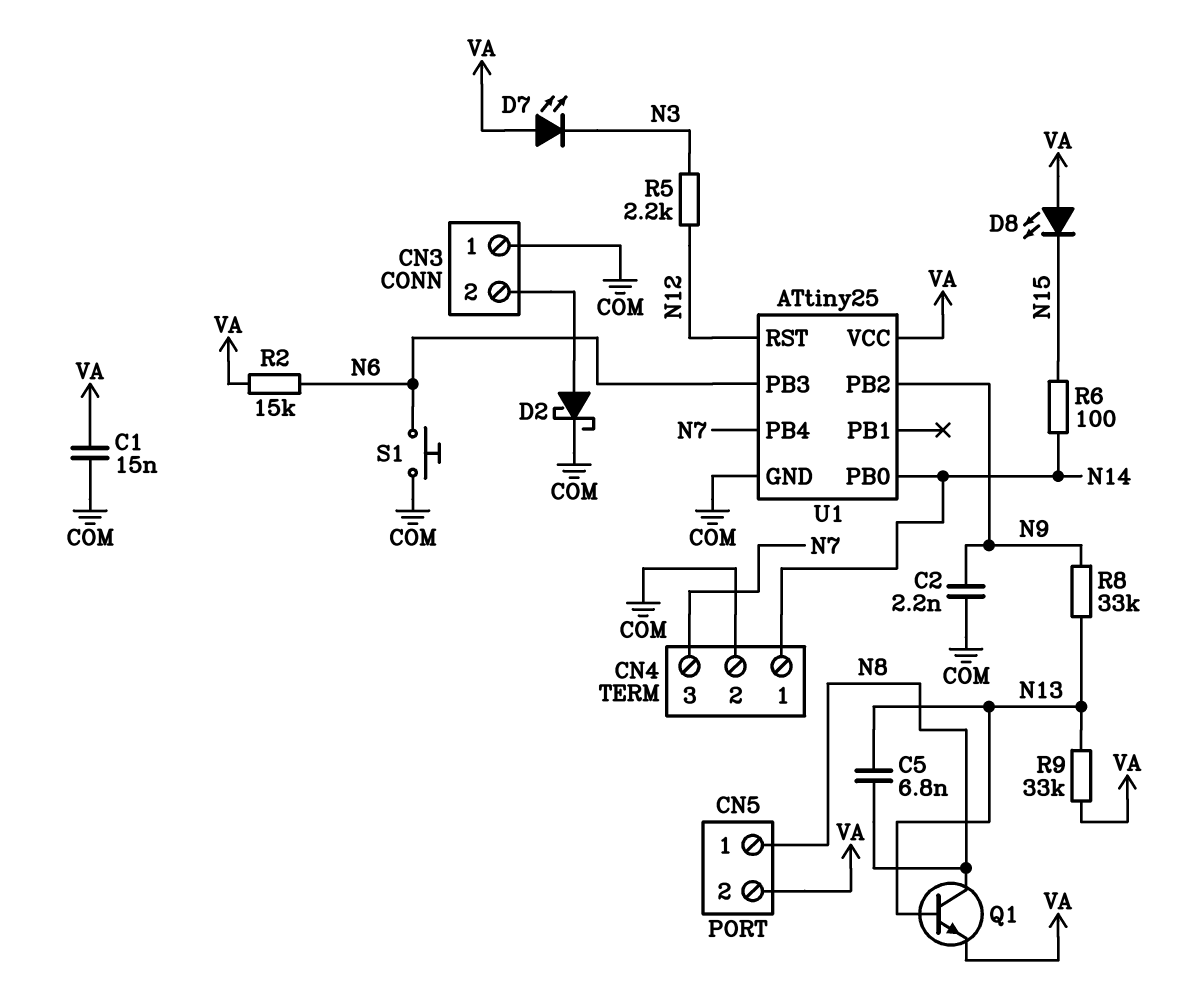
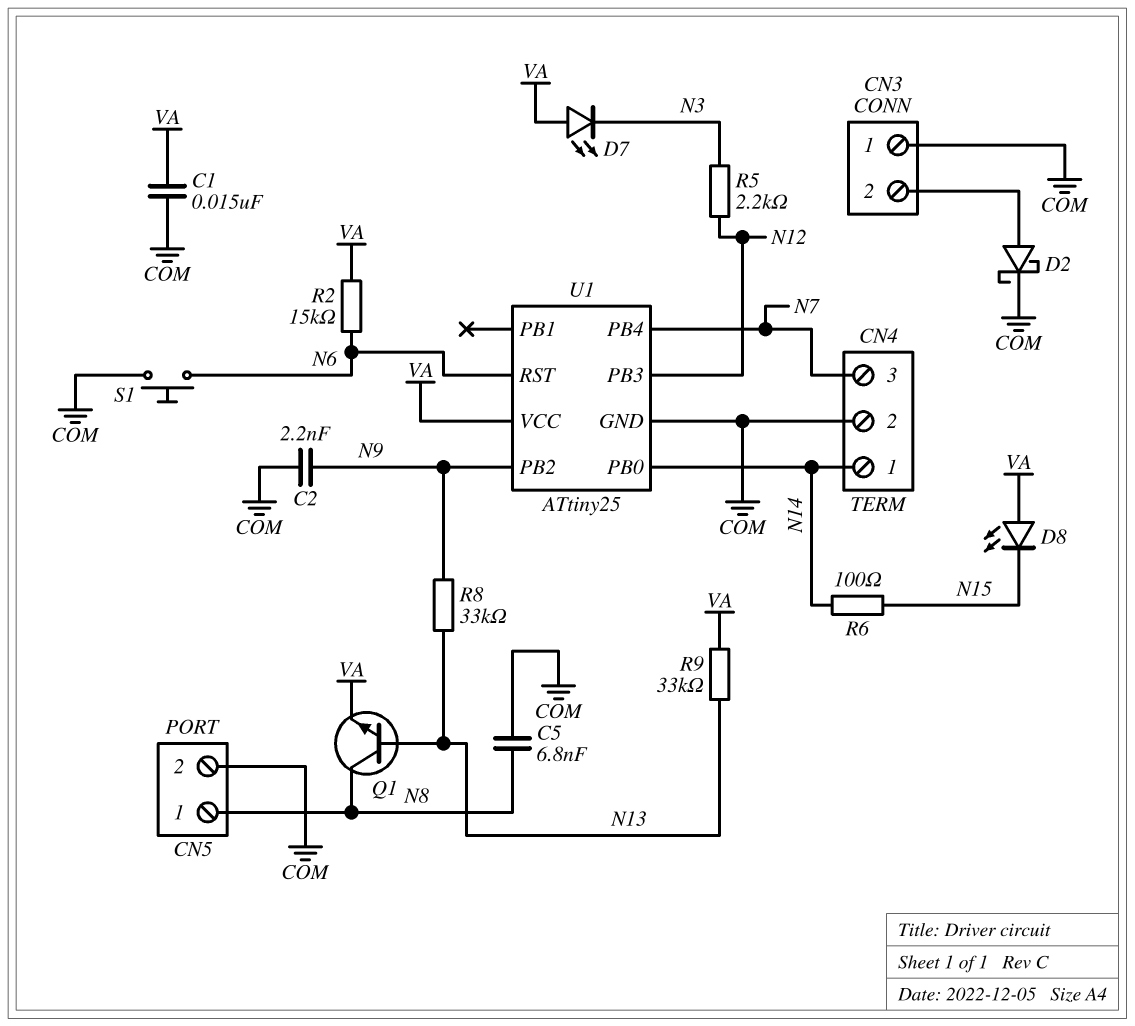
C5: 6.8nF (N8, N13) -> 6.8nF (COM, N8)
CN5 pin 2: VA -> COM
U1 pin PB3: N6 -> N12
U1 pin RST: N12 -> N6

